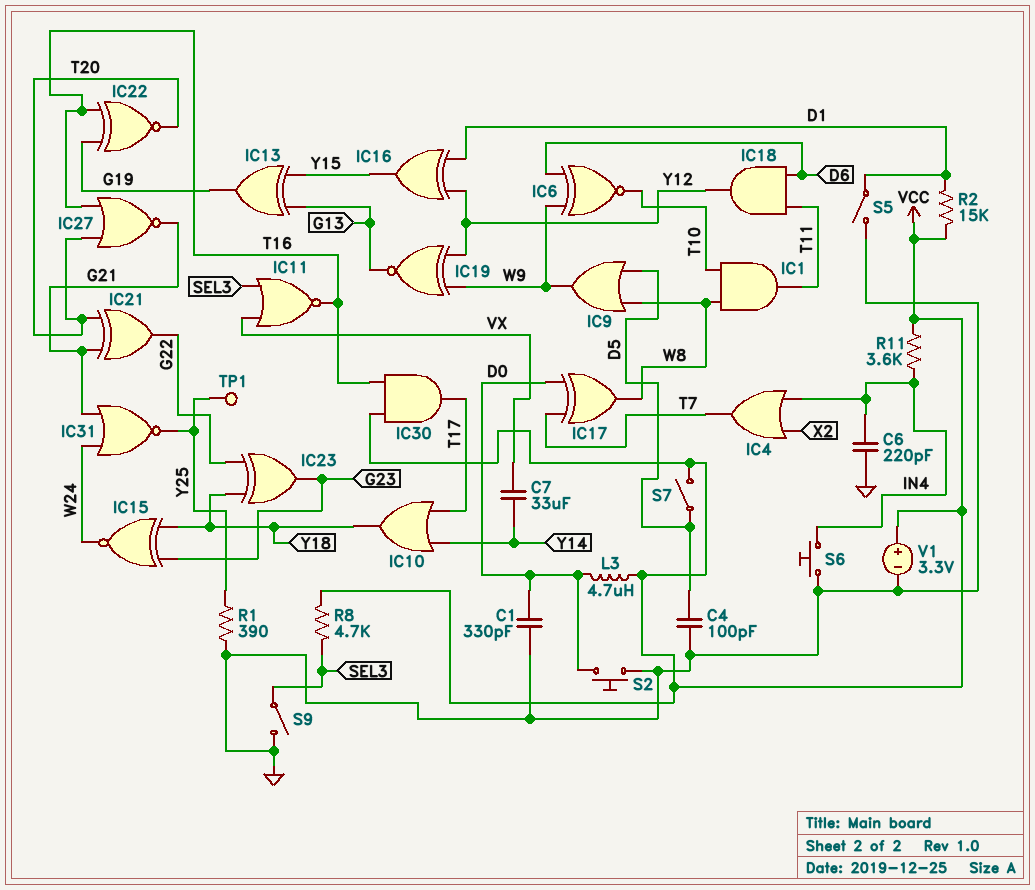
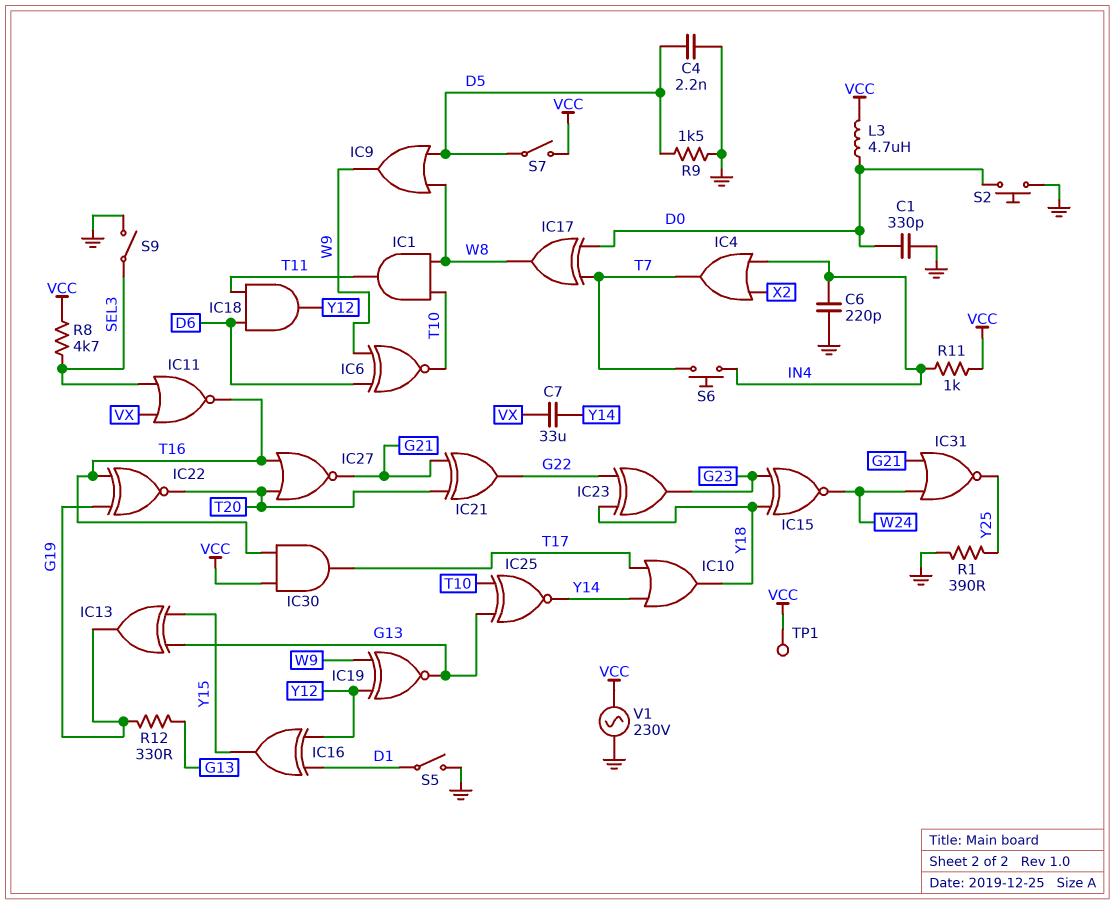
C4: 100pF (D5, GND) -> 2.2nF (D5, GND)
IC25: none -> XNOR (in G13, in T10, out Y14)
R2: 15k (D1, VCC) -> none
R9: none -> 1.5k (D5, GND)
R11: 3.6k (IN4, VCC) -> 1k (IN4, VCC)
R12: none -> 330 (G13, G19)
S6: button (GND, IN4) -> button (IN4, T7)
TP1: test point (Y25) -> test point (VCC)
V1: 3.3V (plus VCC, minus GND) -> AC 230V (GND, VCC)

